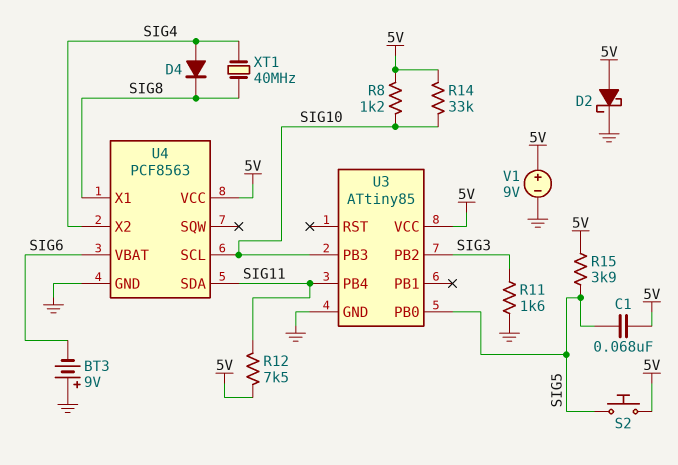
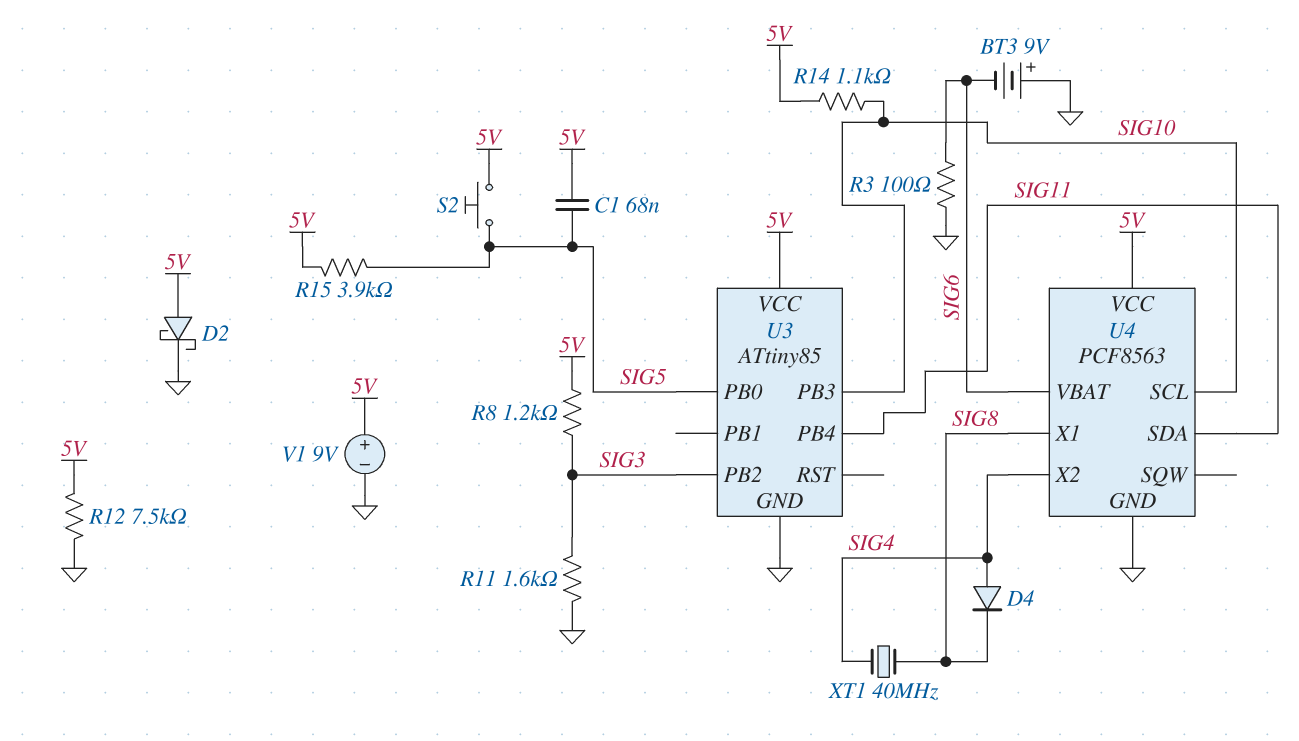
R3: none -> 100 (GND, SIG6)
R8: 1.2k (5V, SIG10) -> 1.2k (5V, SIG3)
R12: 7.5k (5V, SIG11) -> 7.5k (5V, GND)
R14: 33k (5V, SIG10) -> 1.1k (5V, SIG10)

